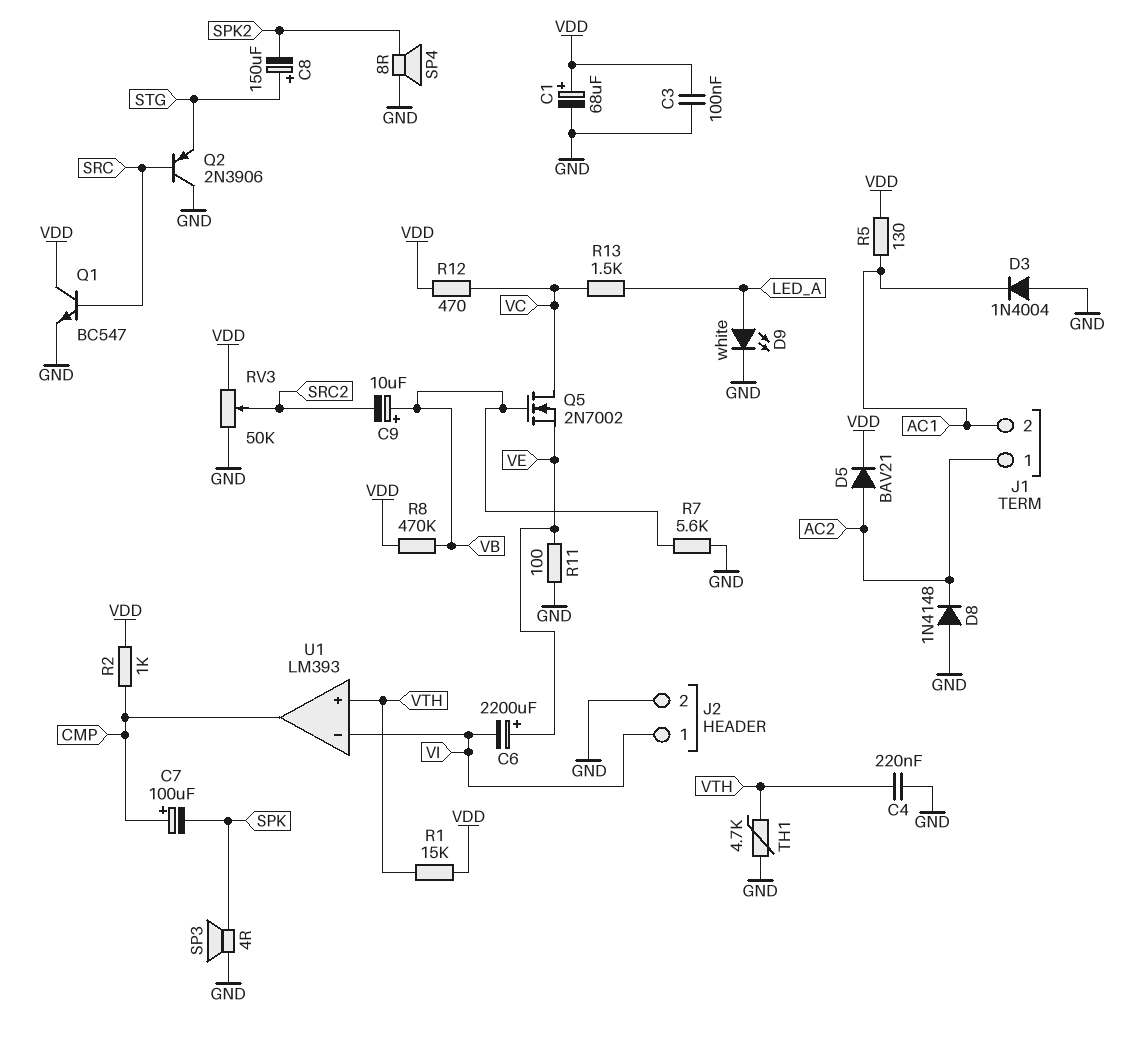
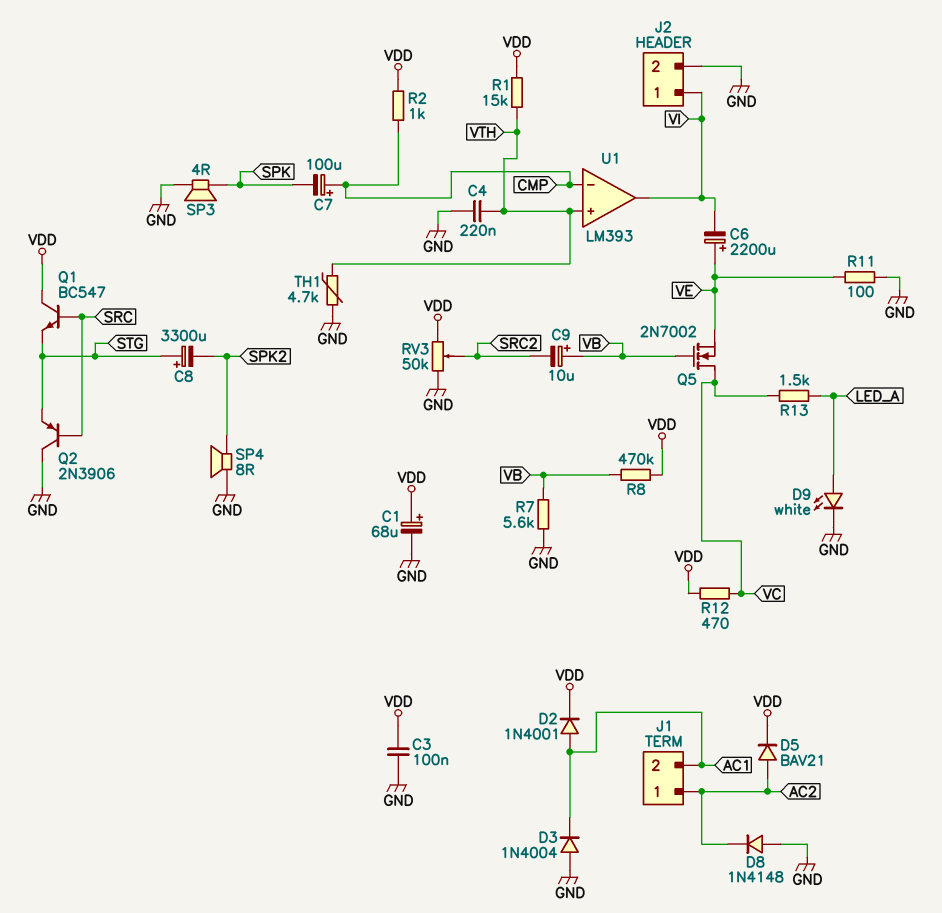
C8: 150uF (plus STG, minus SPK2) -> 3300uF (plus STG, minus SPK2)
D2: none -> diode 1N4001 (A AC1, K VDD)
Q1: NPN BC547 (B SRC, C VDD, E GND) -> NPN BC547 (B SRC, C VDD, E STG)
R5: 130 (AC1, VDD) -> none
U1 pin in-: VI -> CMP
U1 pin out: CMP -> VI

